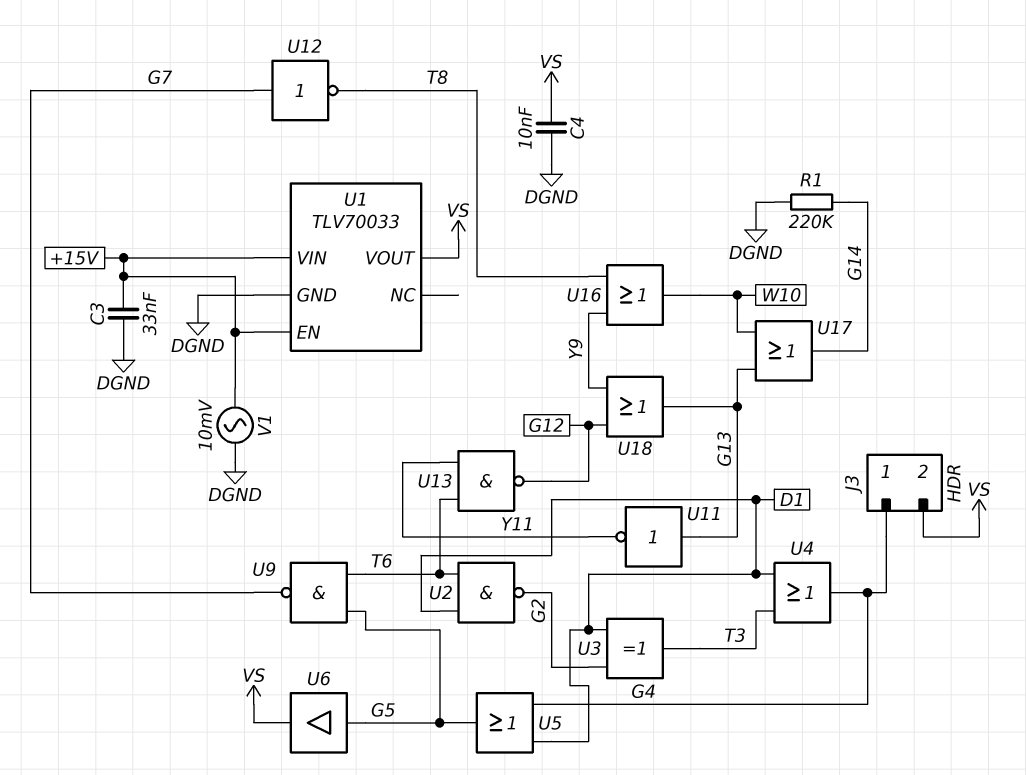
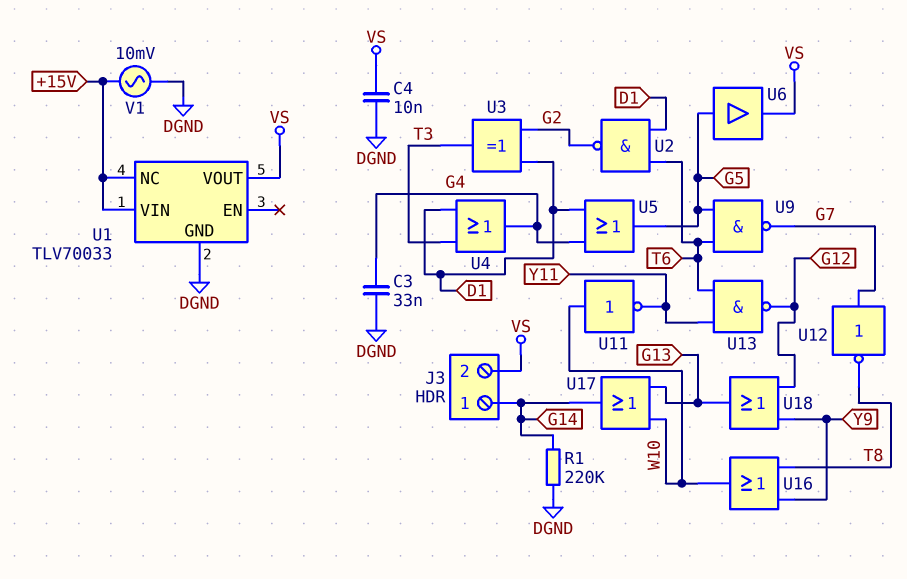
C3: 33nF (+15V, DGND) -> 33nF (DGND, G4)
J3 pin 1: G4 -> G14
U1 pin EN: +15V -> none
U1 pin NC: none -> +15V
U11: NOT (in G13, out Y11) -> NOT (in W10, out Y11)

